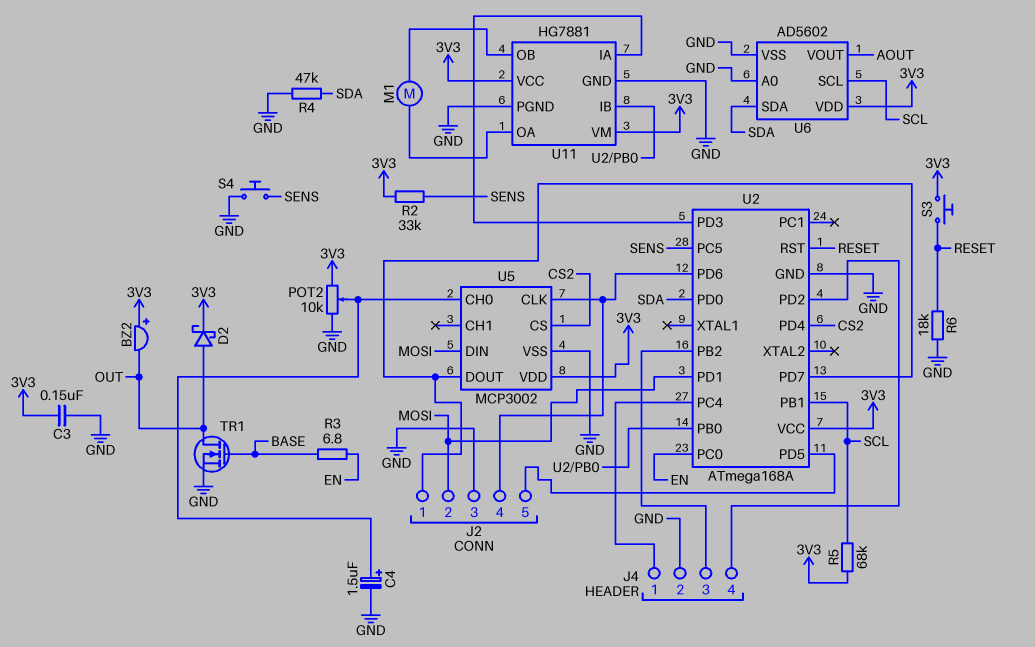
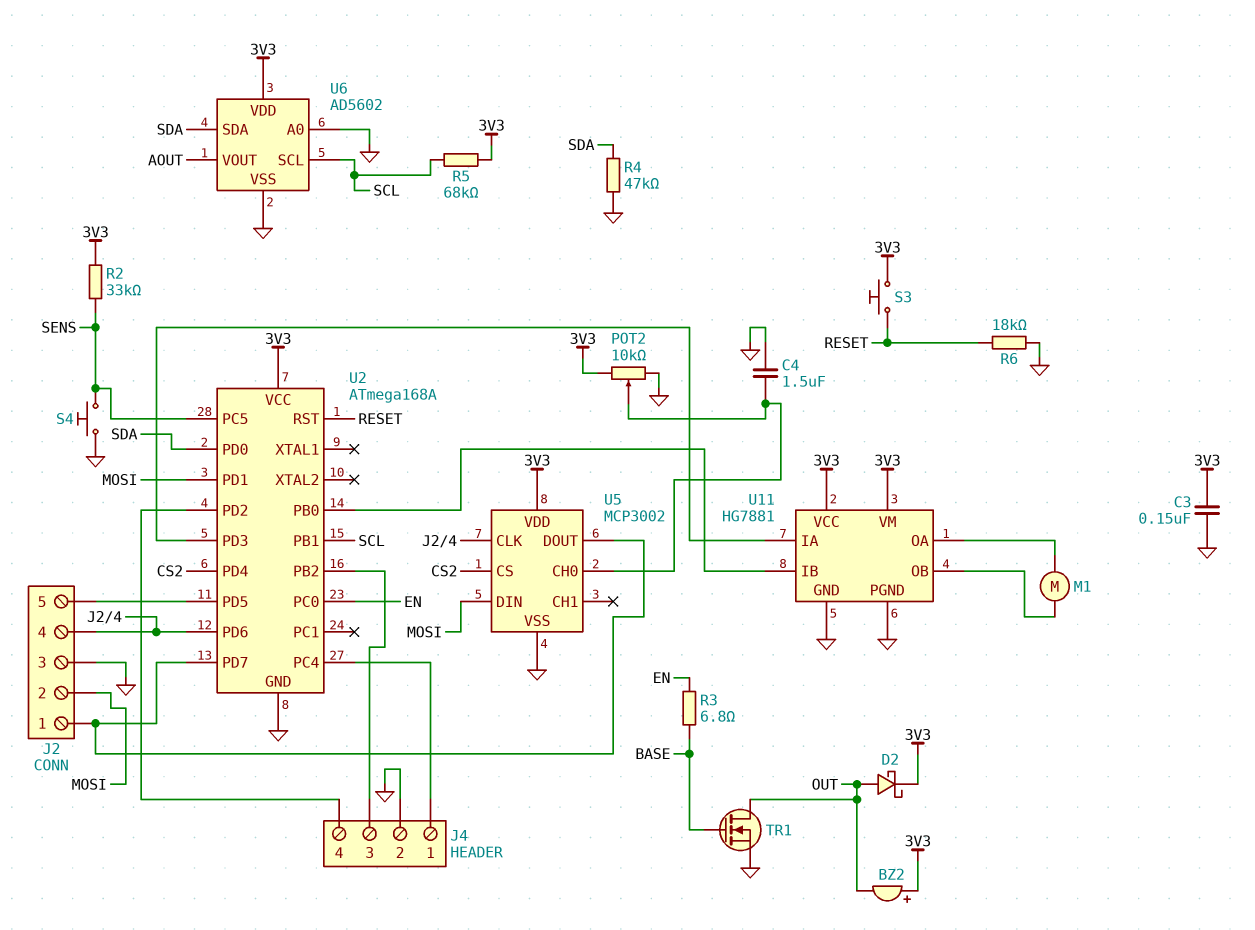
C4: 1.5uF (plus U5/CH0, minus GND) -> 1.5uF (GND, U5/CH0)

